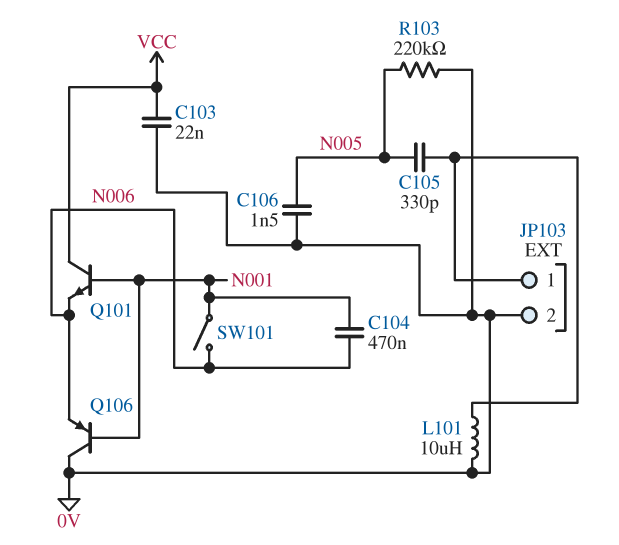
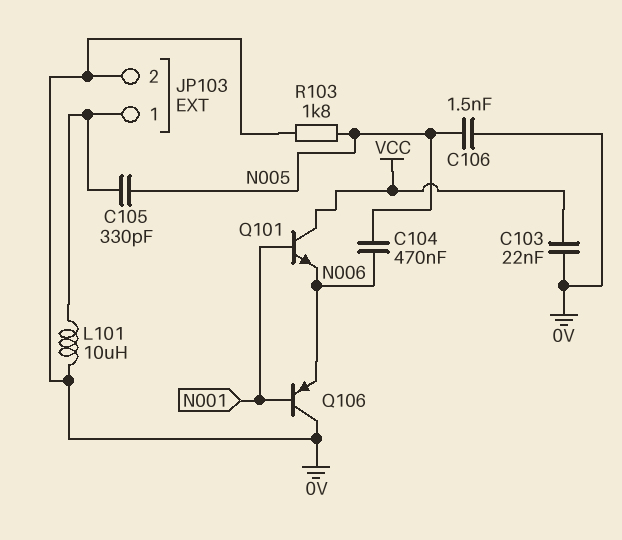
C104: 470nF (N001, N006) -> 470nF (N005, N006)
R103: 220k (0V, N005) -> 1.8k (0V, N005)
SW101: switch (N001, N006) -> none

